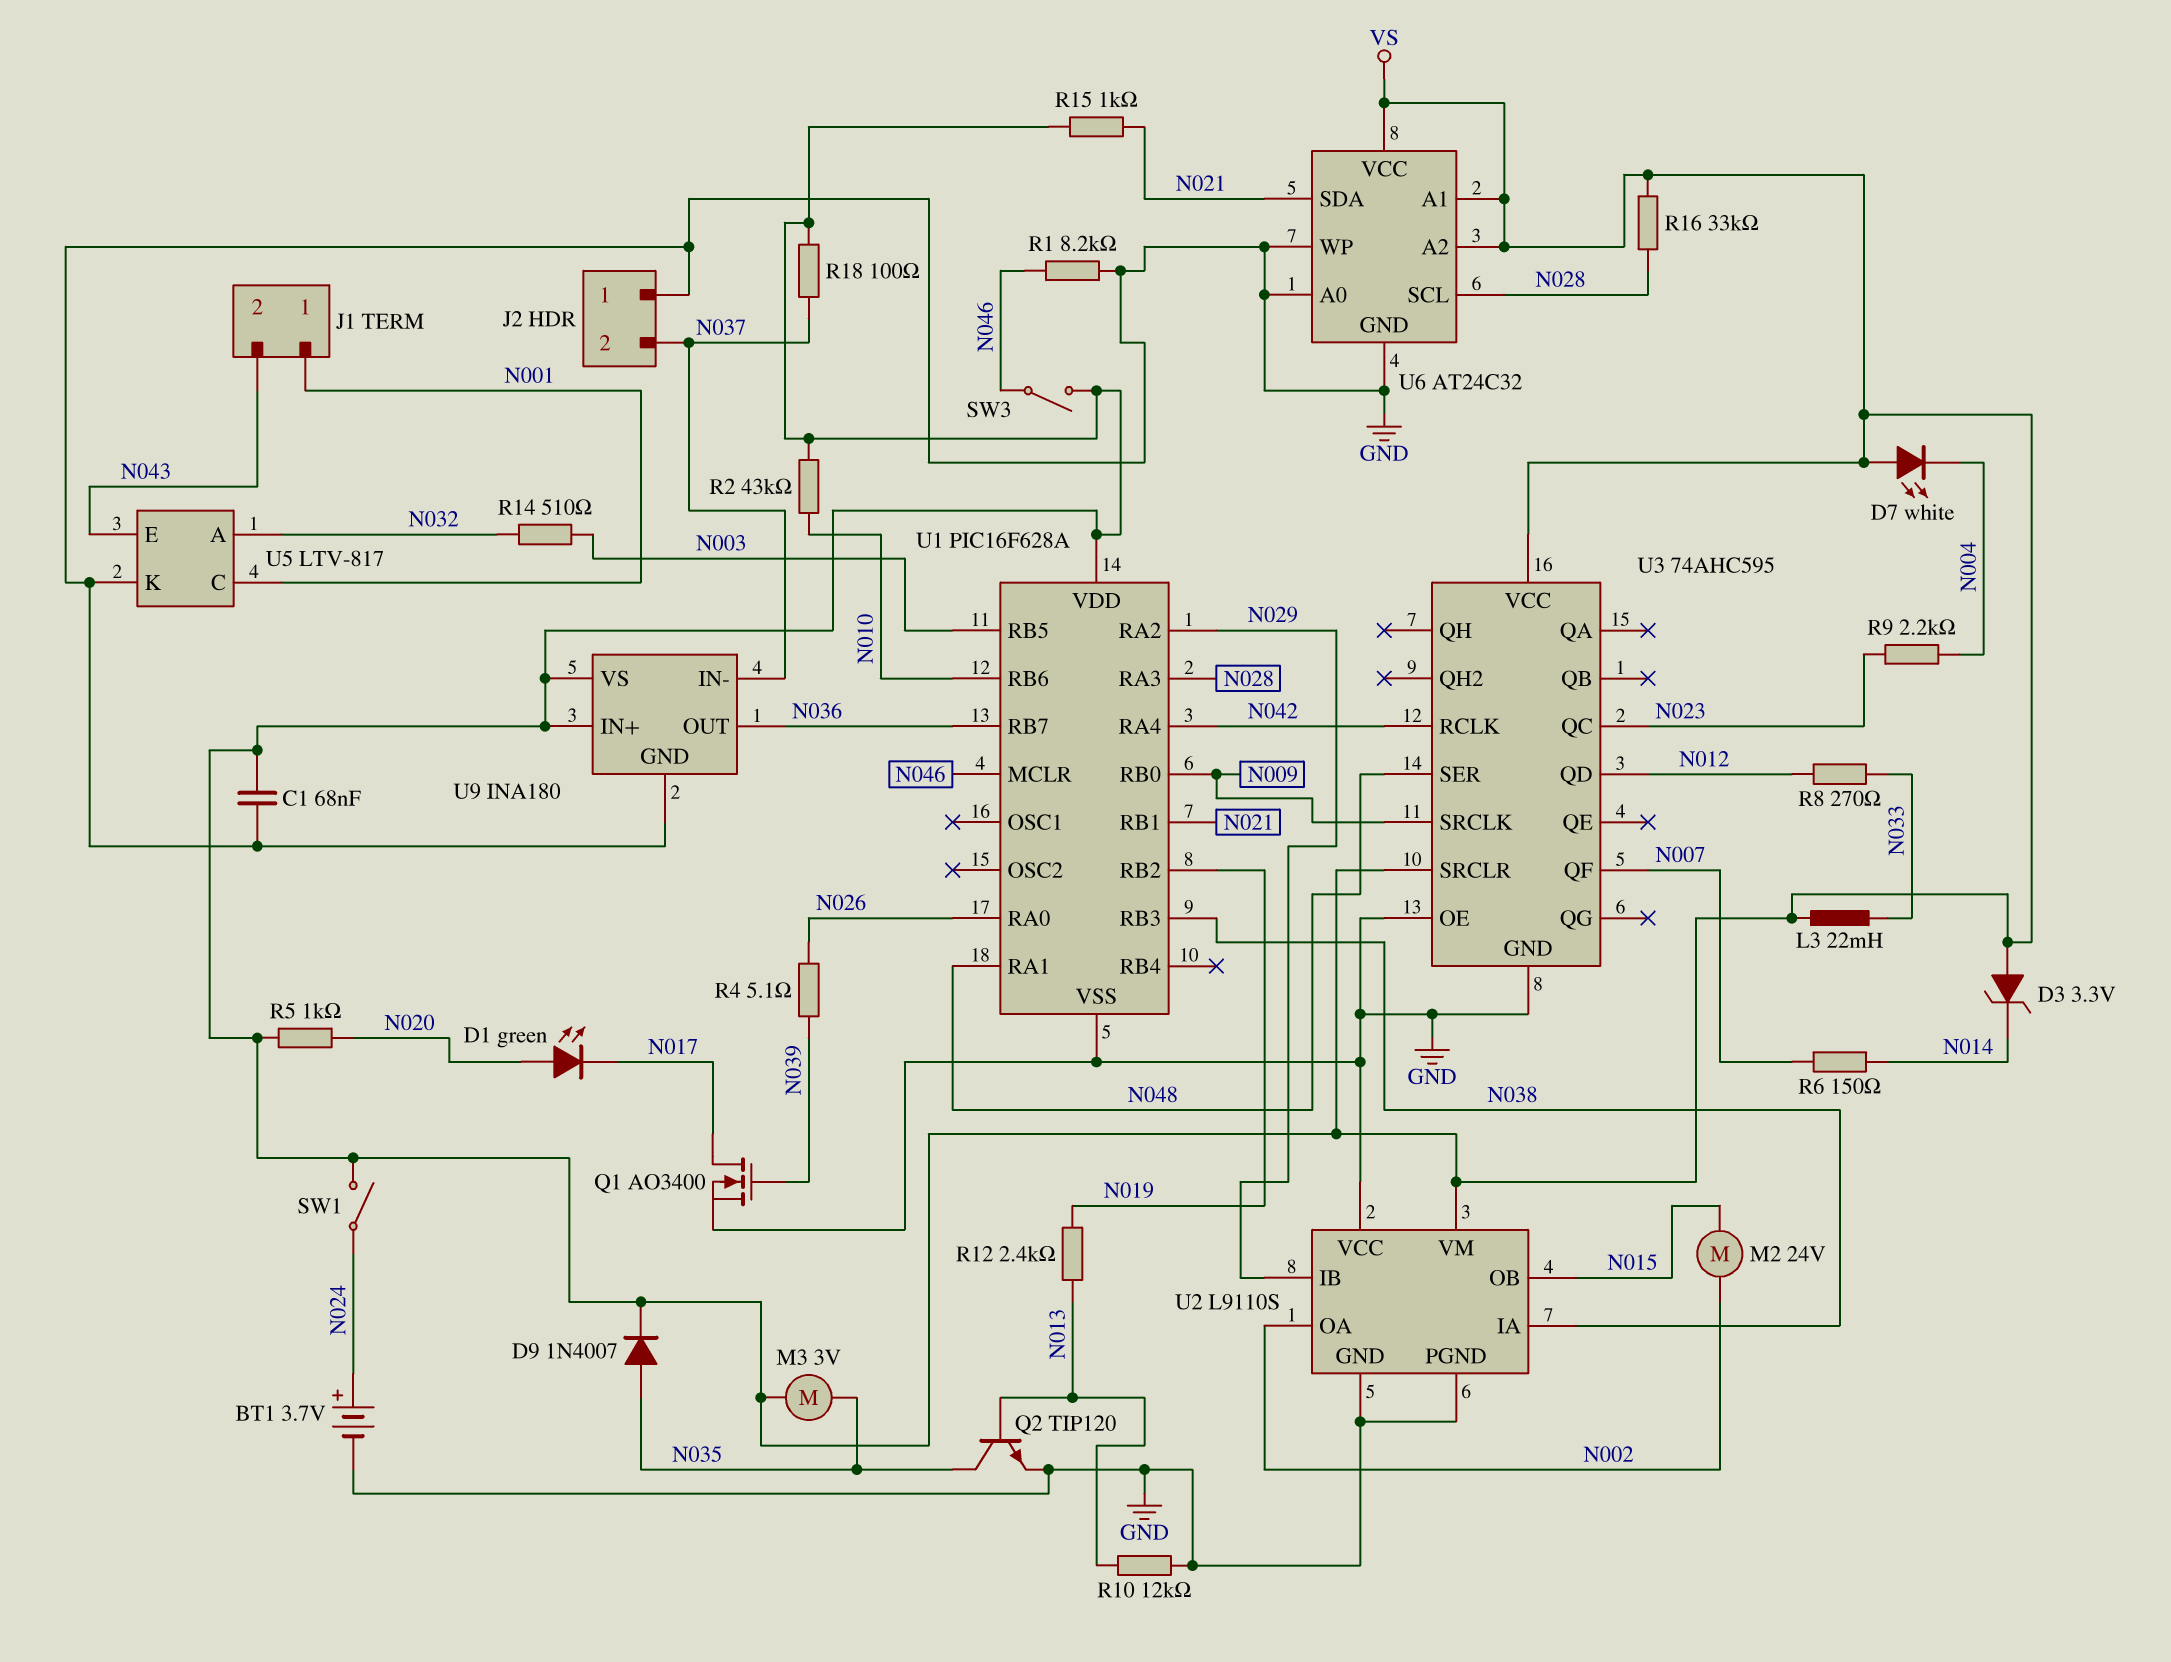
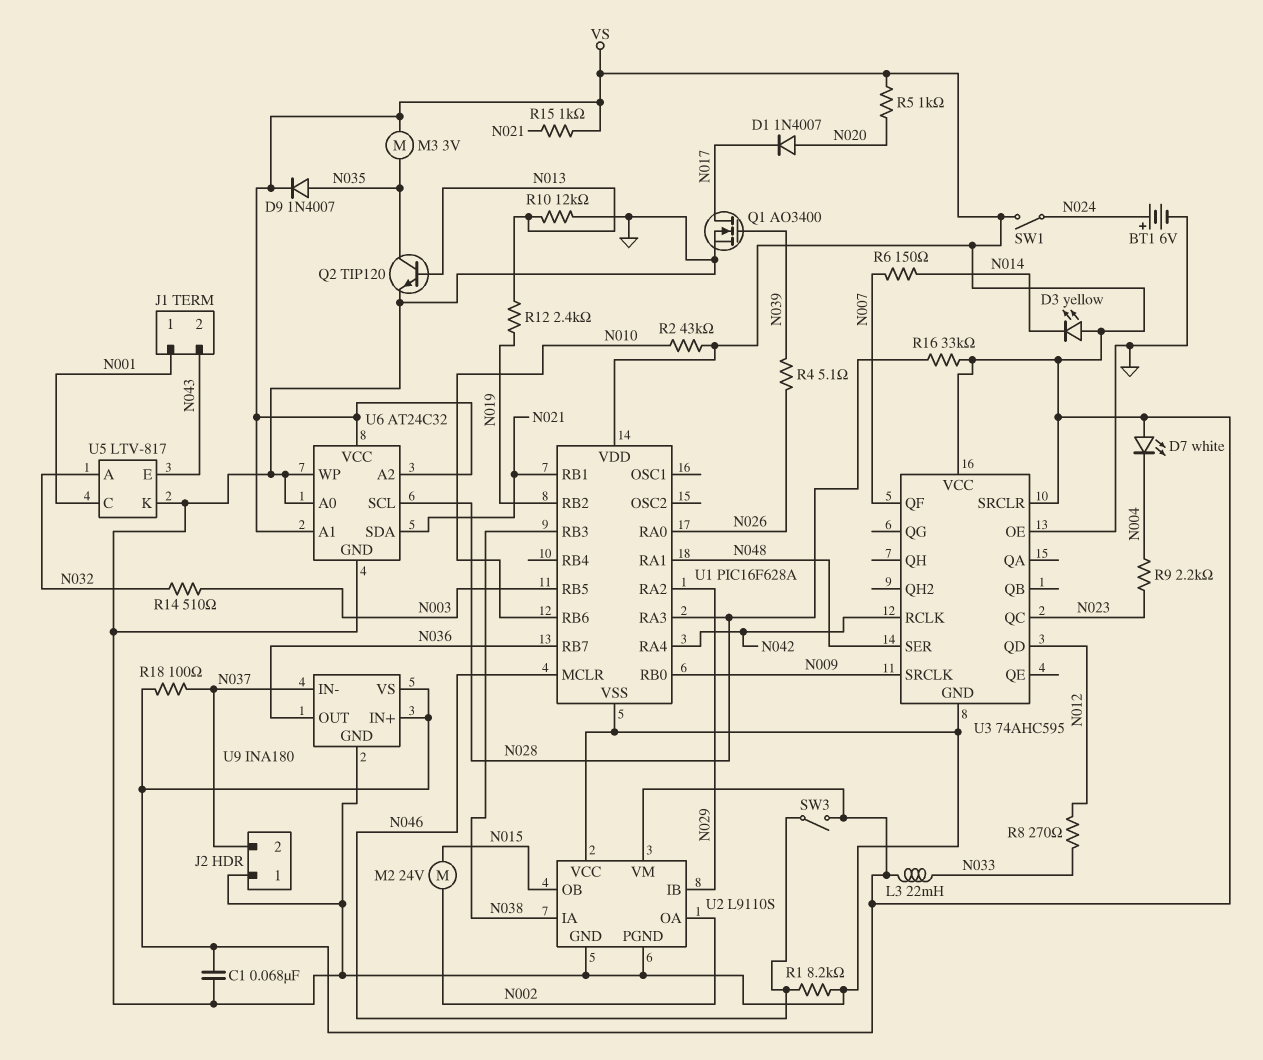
BT1: 3.7V (plus N024, minus GND) -> 6V (plus N024, minus GND)
D1: LED green (A N020, K N017) -> diode 1N4007 (A N020, K N017)
D3: zener 3.3V (A VS, K N014) -> LED yellow (A VS, K N014)

